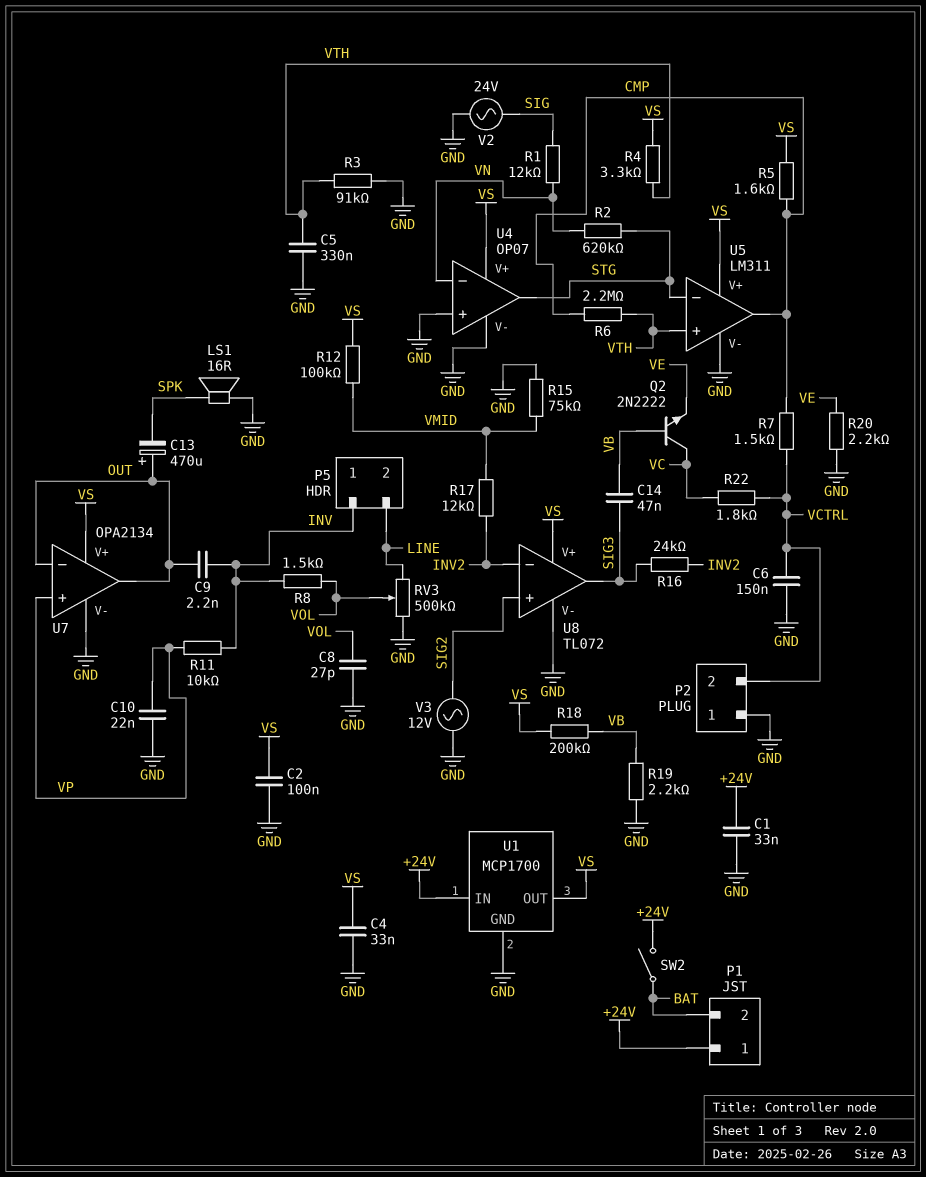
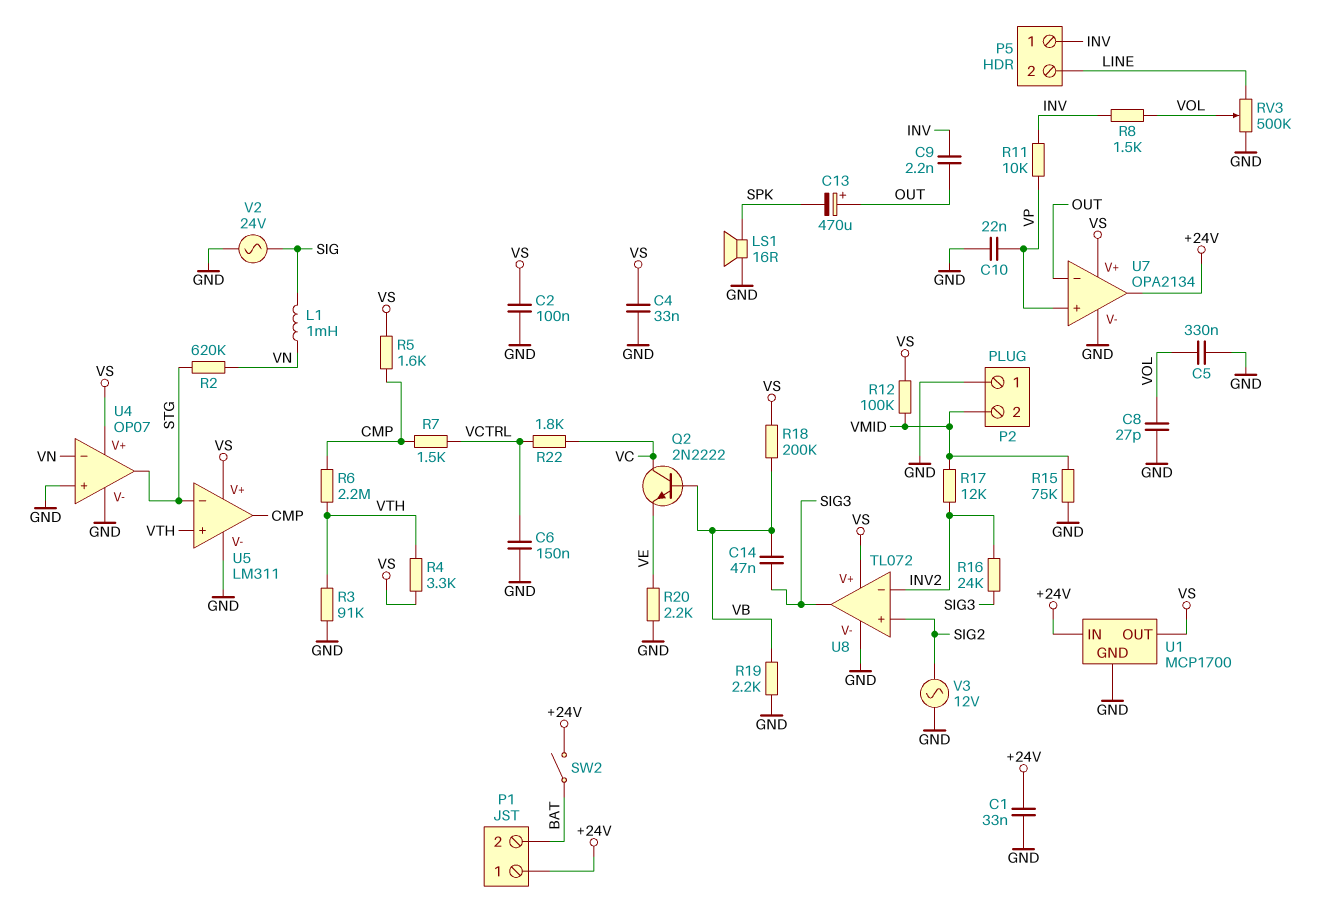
C5: 330nF (GND, VTH) -> 330nF (GND, VOL)
L1: none -> 1mH (SIG, VN)
P2 pin 2: VCTRL -> VMID
R1: 12k (SIG, VN) -> none
U7 pin out: OUT -> +24V

